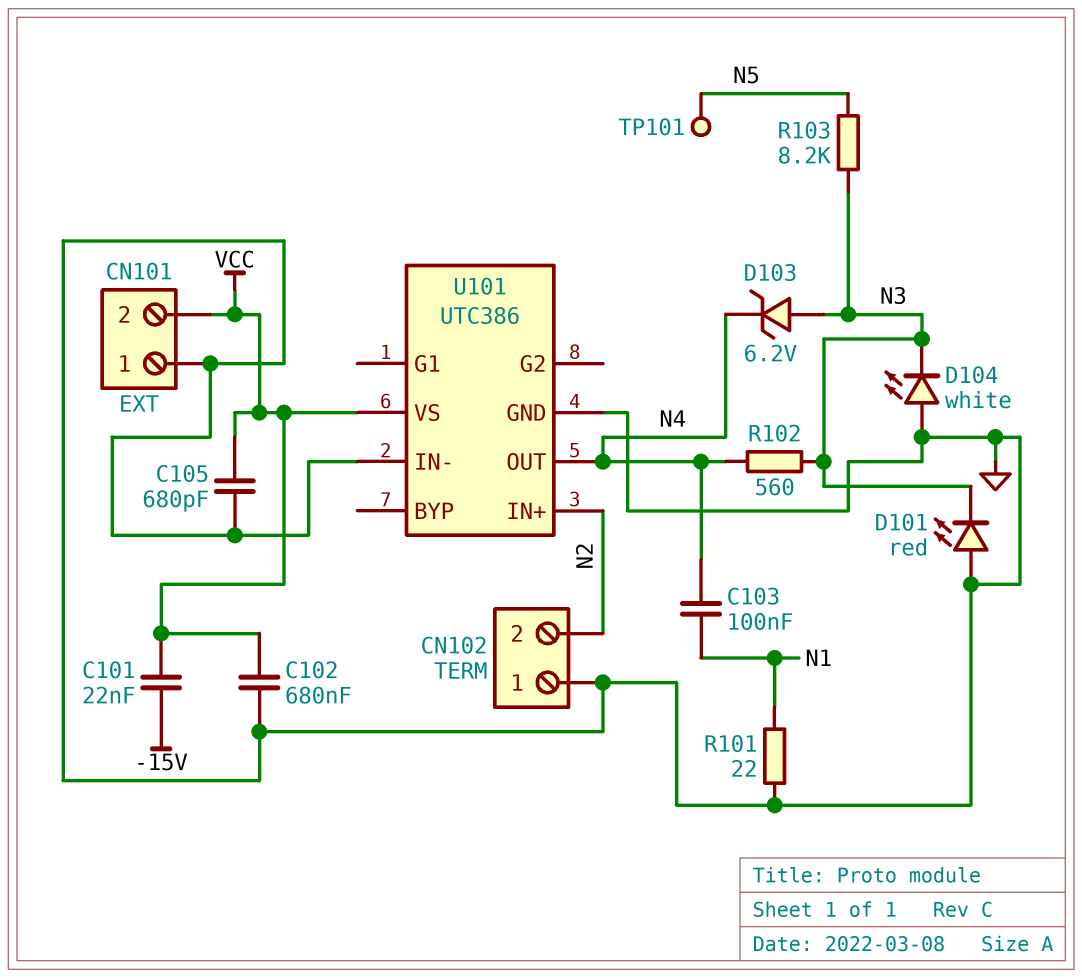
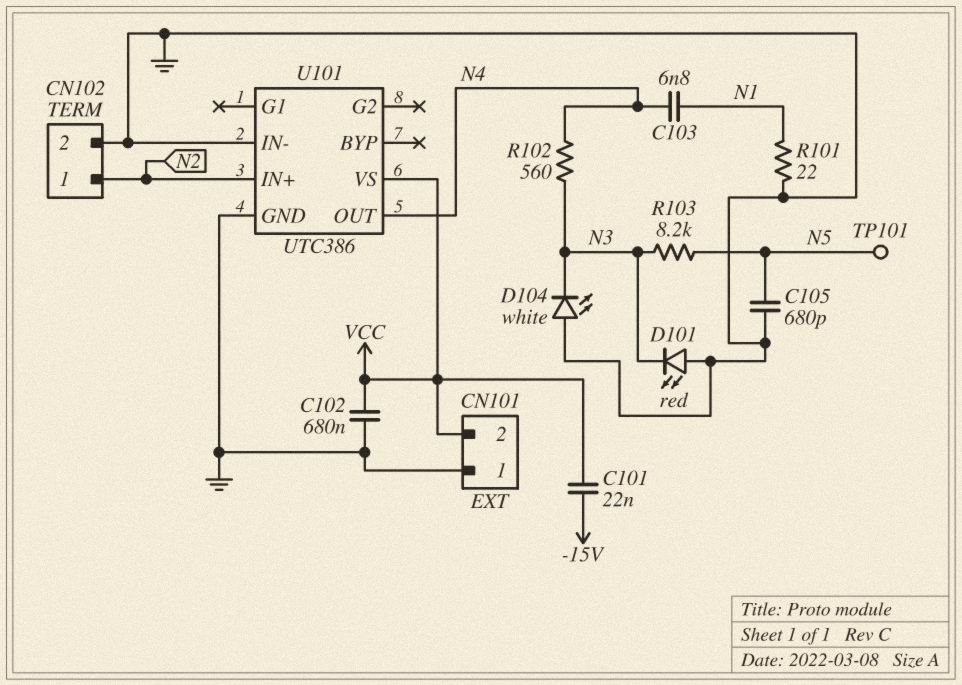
C103: 100nF (N1, N4) -> 6.8nF (N1, N4)
C105: 680pF (GND, VCC) -> 680pF (GND, N5)
CN102 pin 1: GND -> N2
CN102 pin 2: N2 -> GND
D103: zener 6.2V (A N3, K N4) -> none

